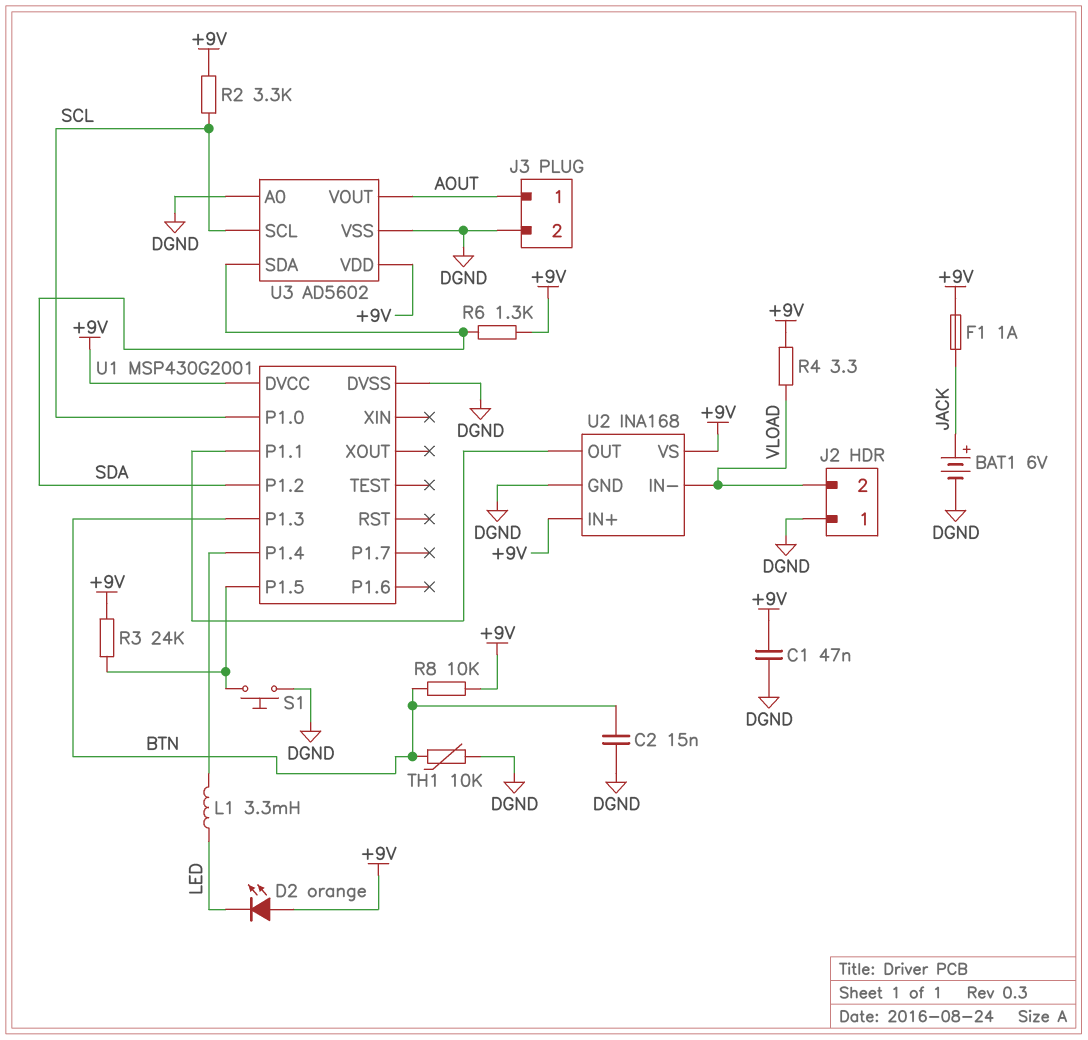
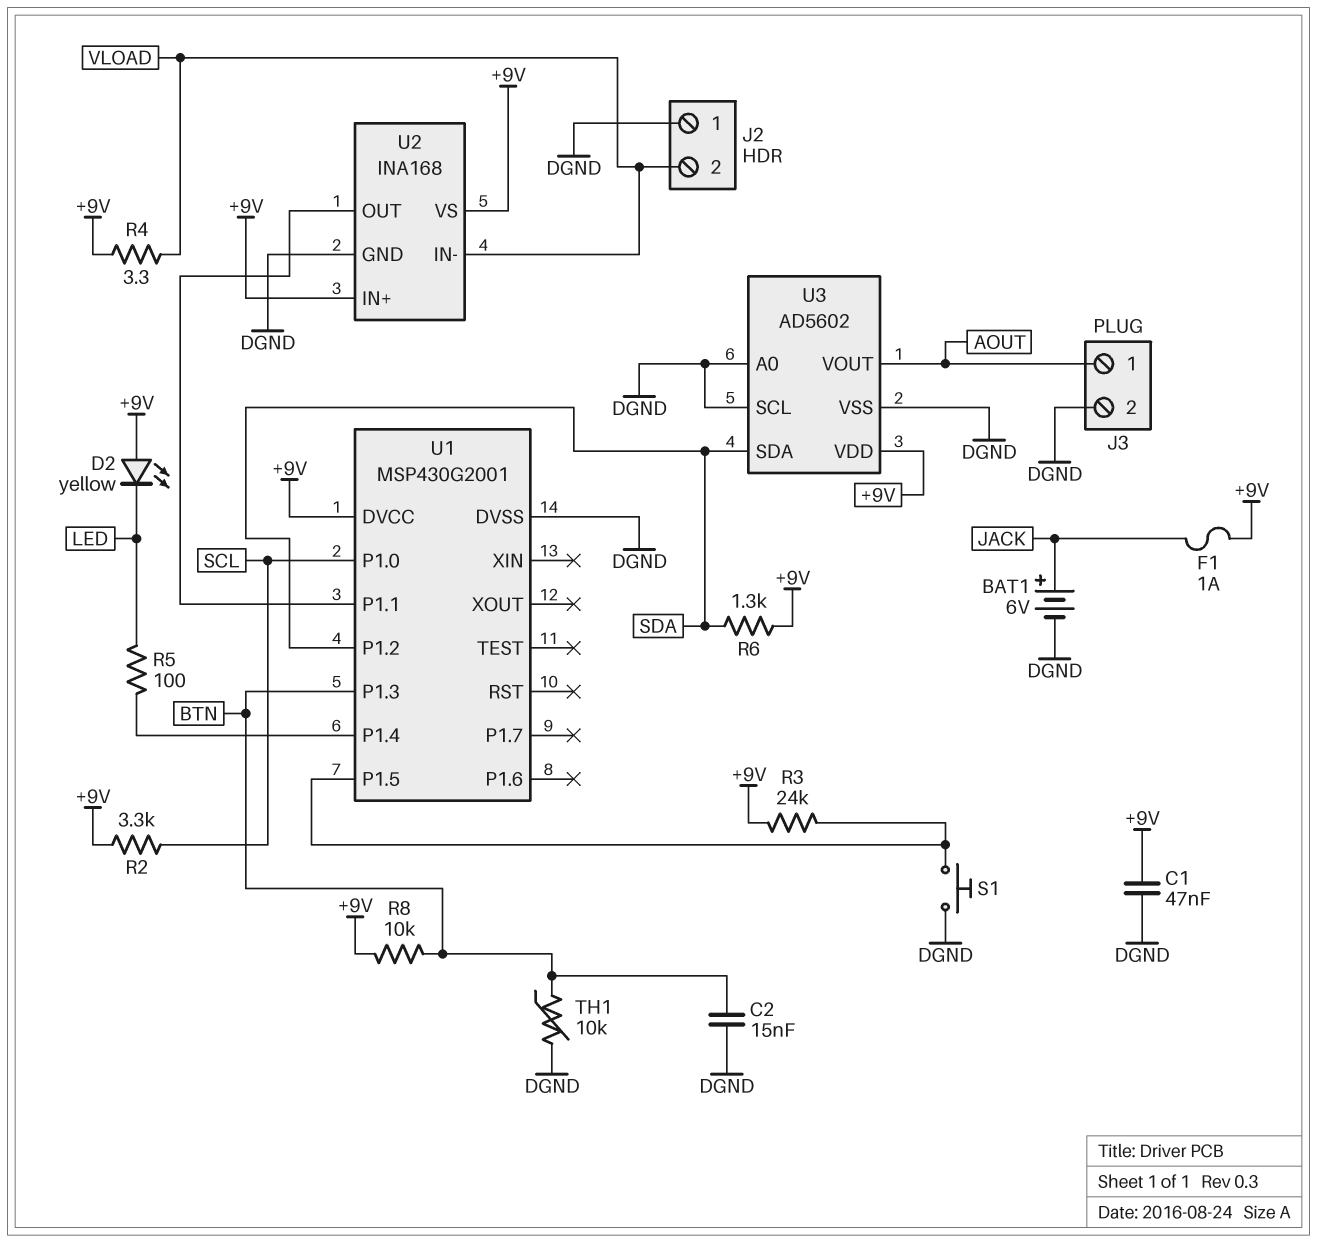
D2: LED orange (A +9V, K LED) -> LED yellow (A +9V, K LED)
L1: 3.3mH (LED, U1/P1.4) -> none
R5: none -> 100 (LED, U1/P1.4)
U3 pin SCL: SCL -> DGND

